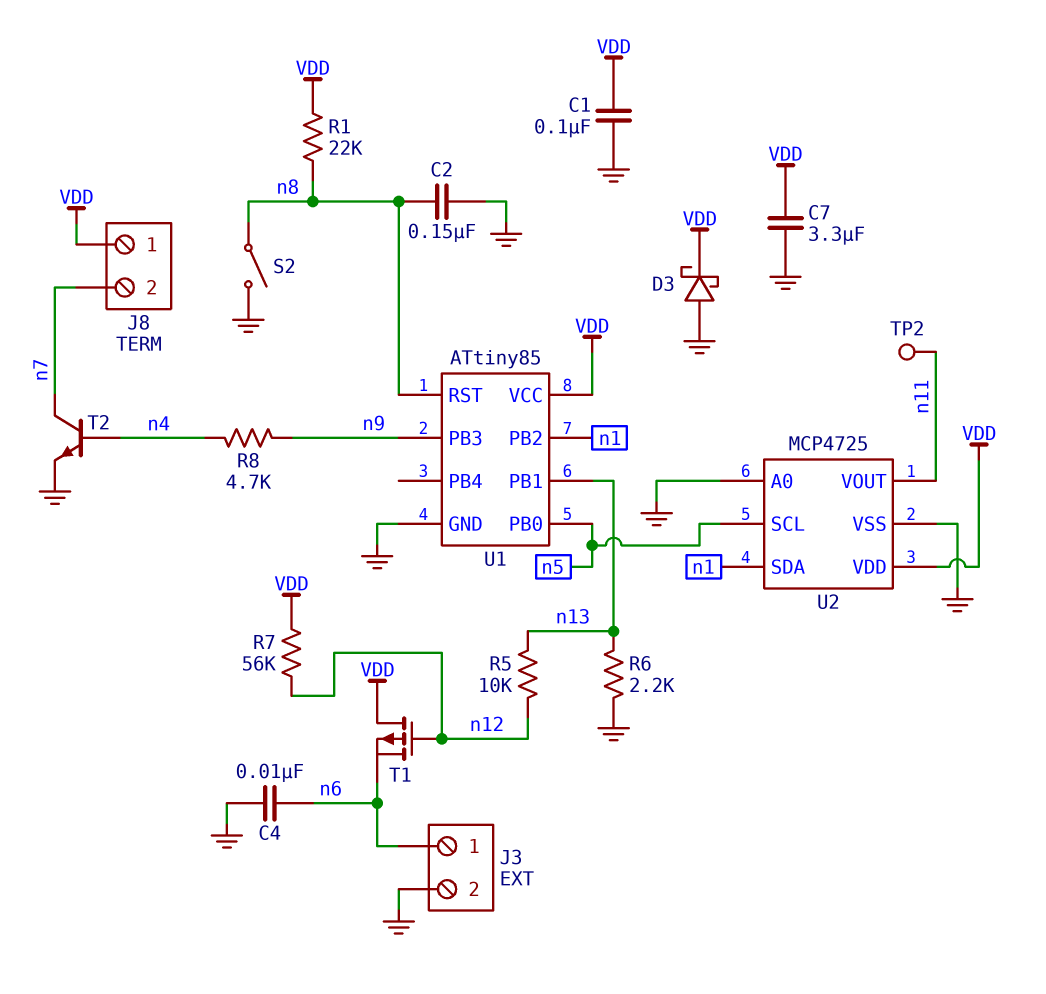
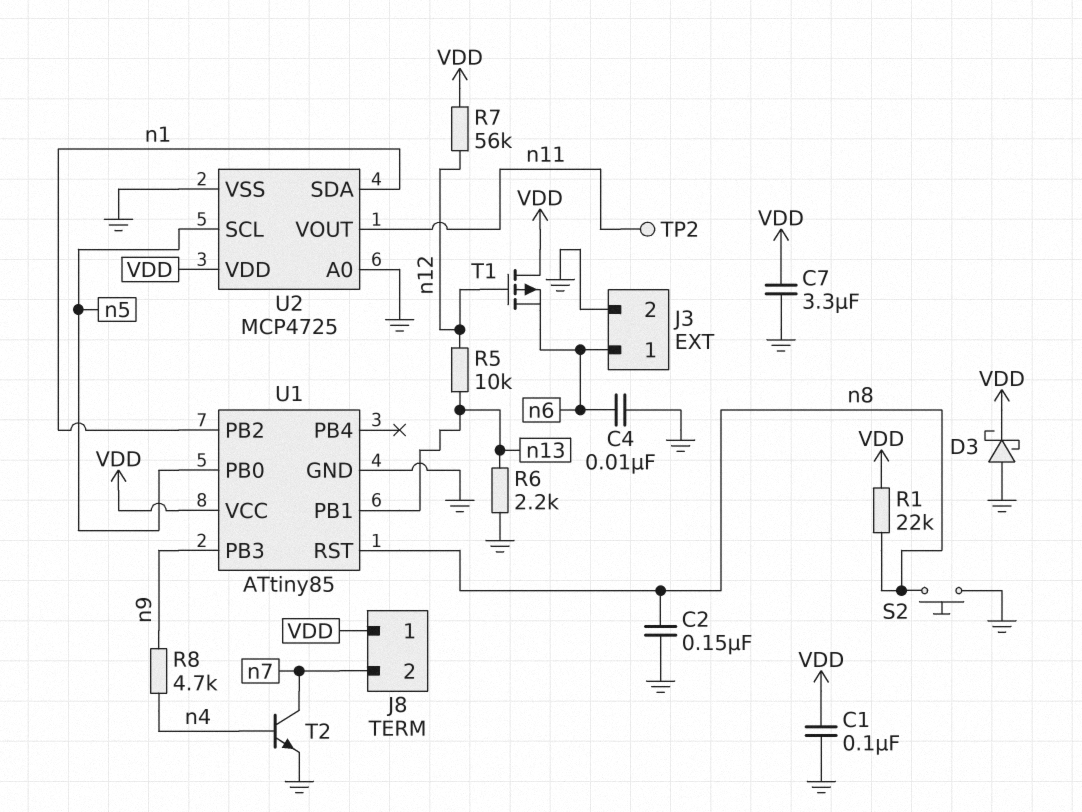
S2: switch (GND, n8) -> button (GND, n8)

